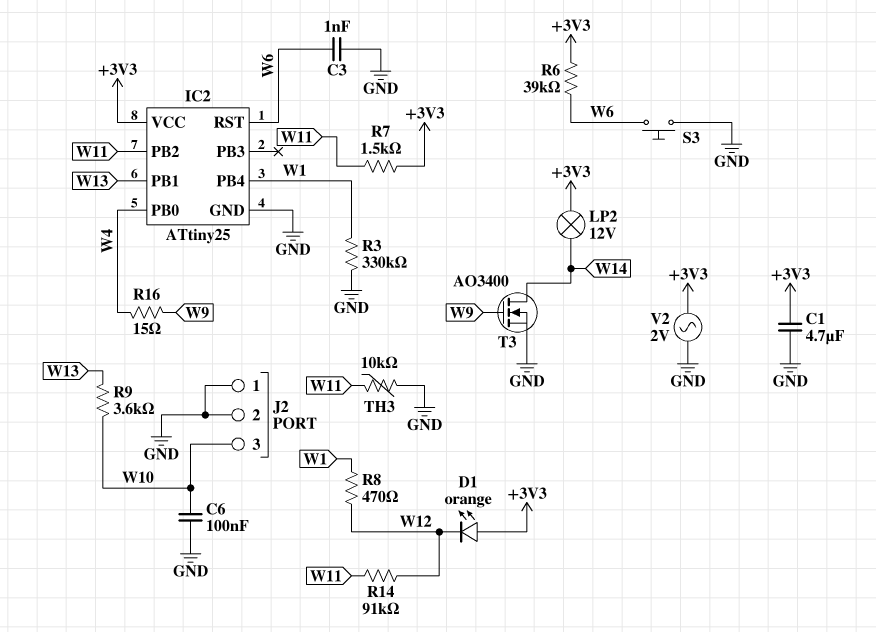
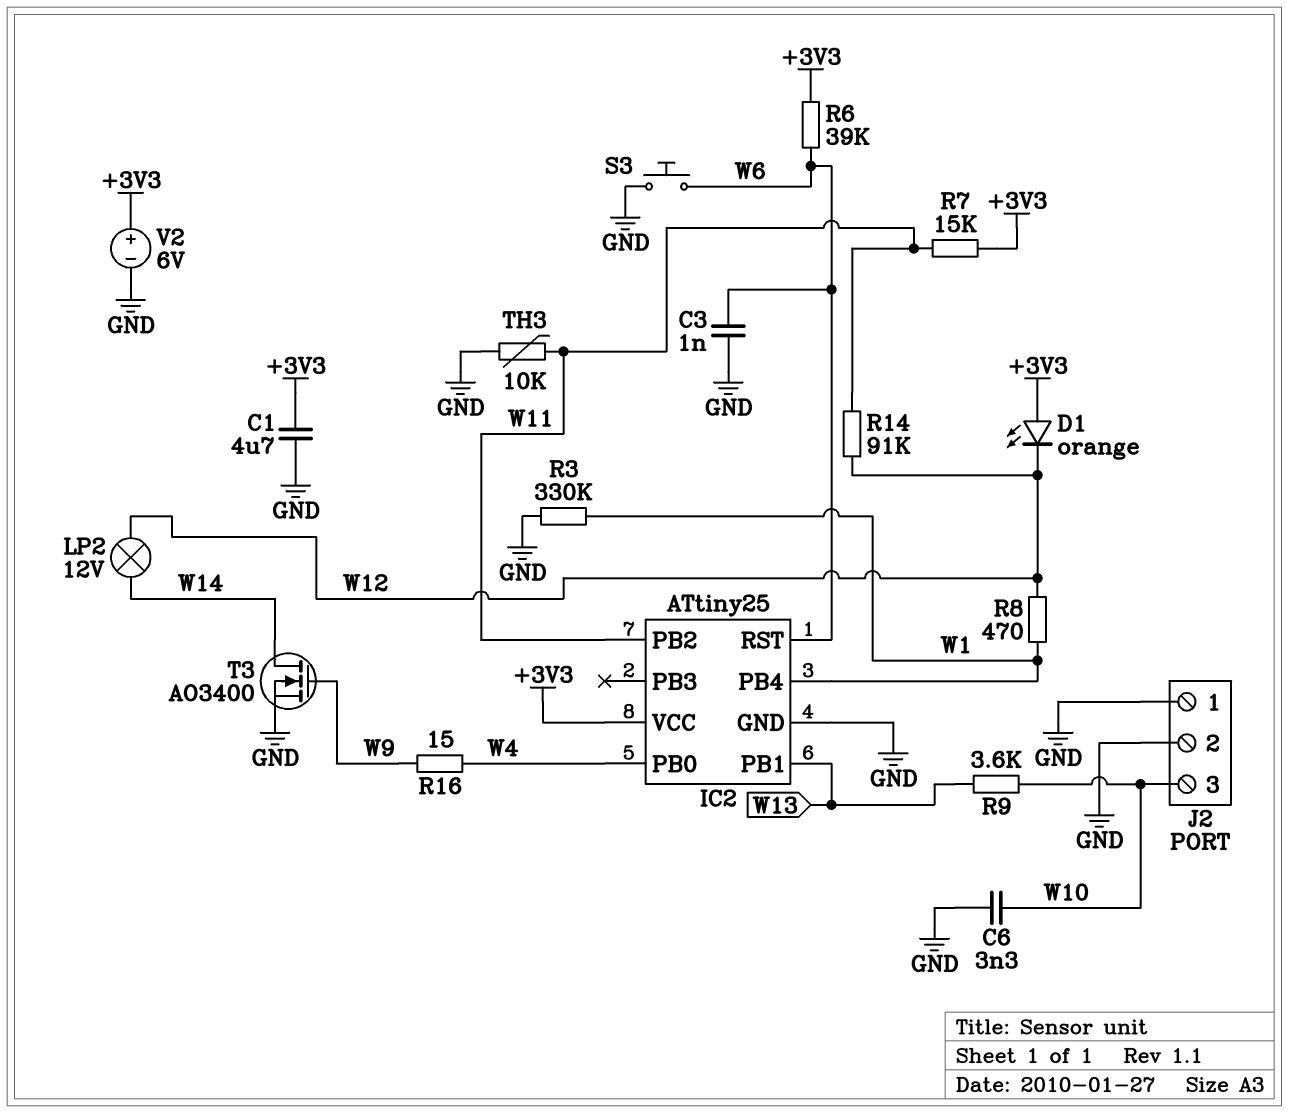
C6: 100nF (GND, W10) -> 3.3nF (GND, W10)
LP2: lamp 12V (+3V3, W14) -> lamp 12V (W12, W14)
R7: 1.5k (+3V3, W11) -> 15k (+3V3, W11)
V2: AC 2V (+3V3, GND) -> 6V (plus +3V3, minus GND)

